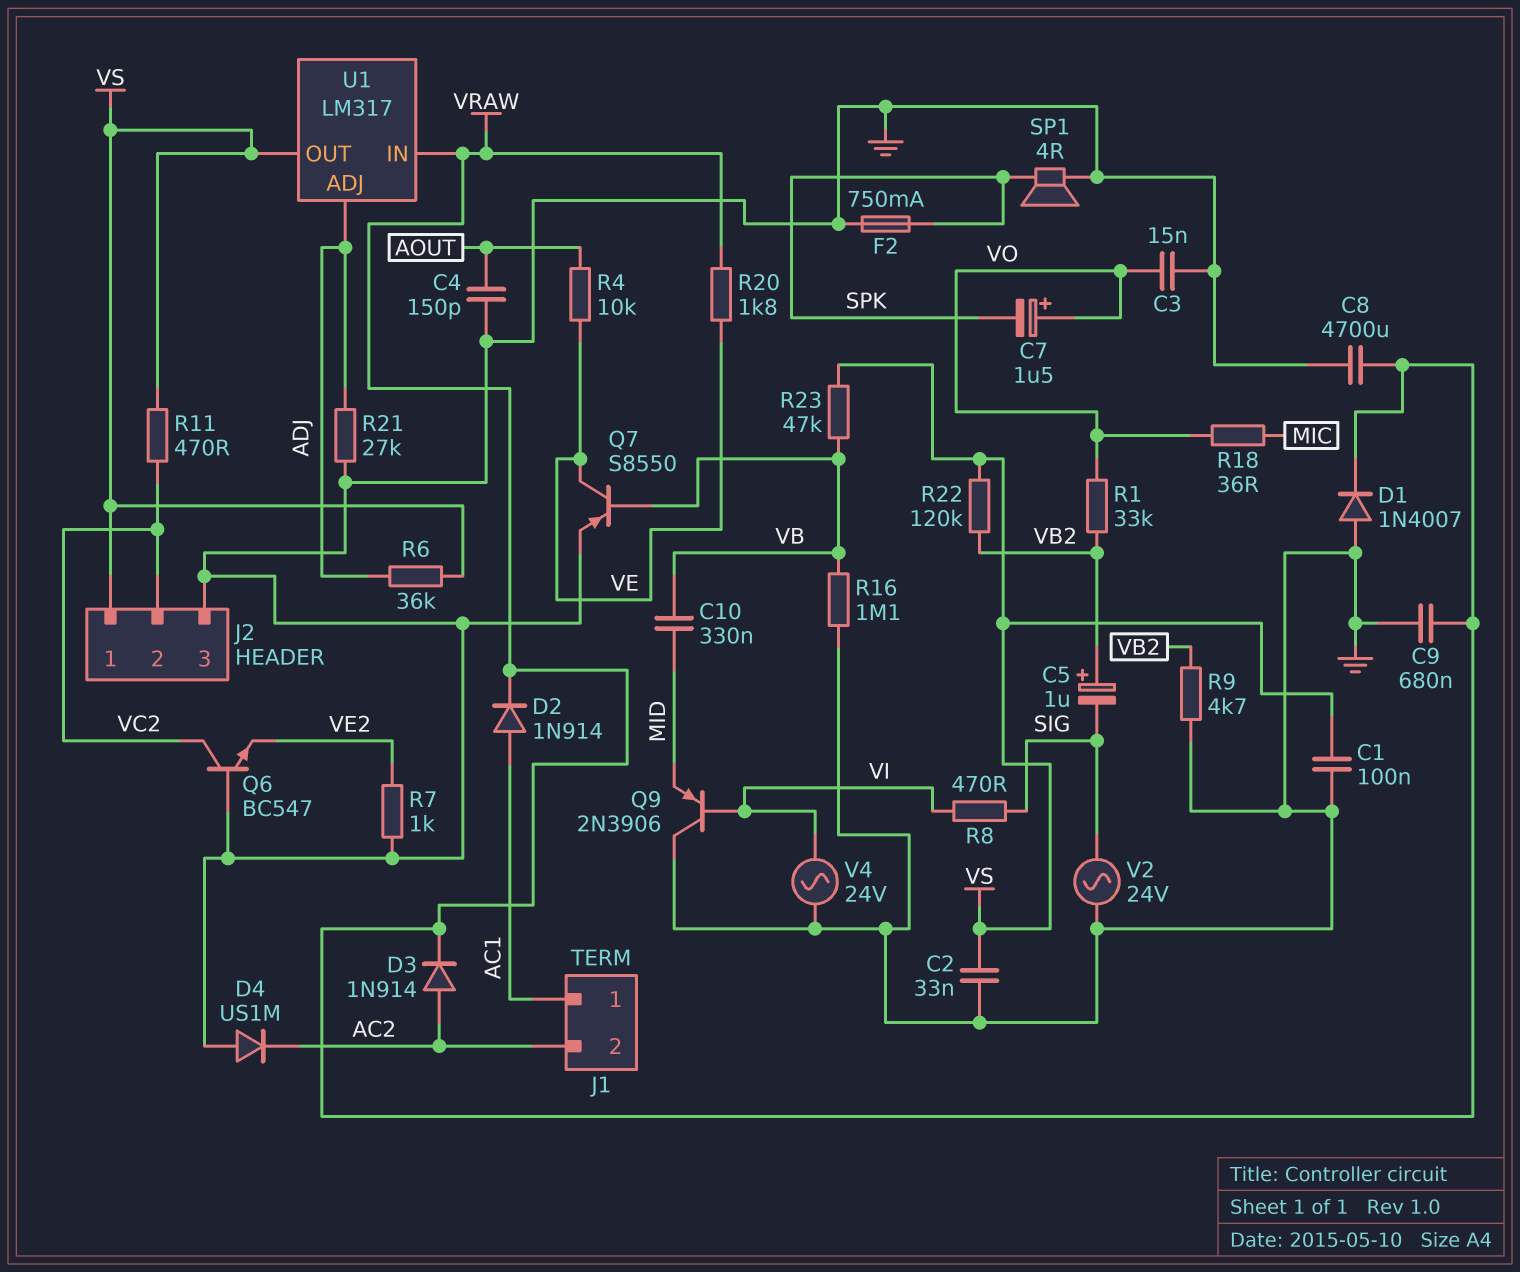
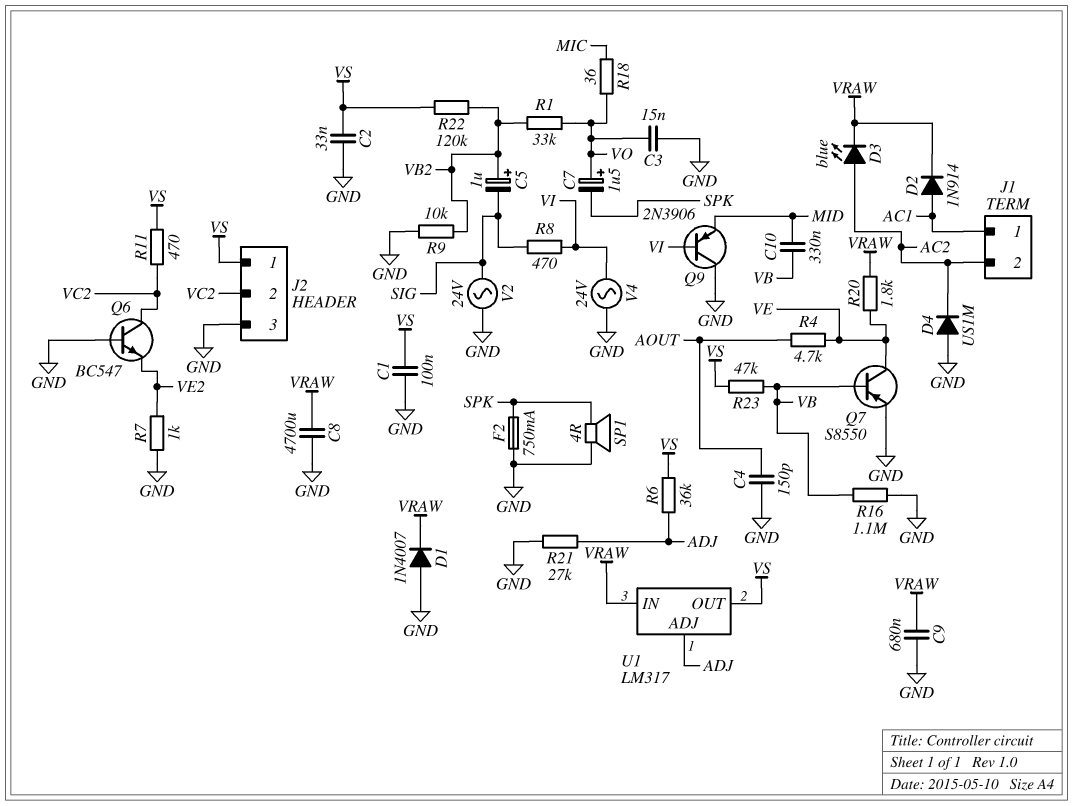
D3: diode 1N914 (A AC2, K VRAW) -> LED blue (A AC2, K VRAW)
R4: 10k (AOUT, VE) -> 4.7k (AOUT, VE)
R9: 4.7k (GND, VB2) -> 10k (GND, VB2)

